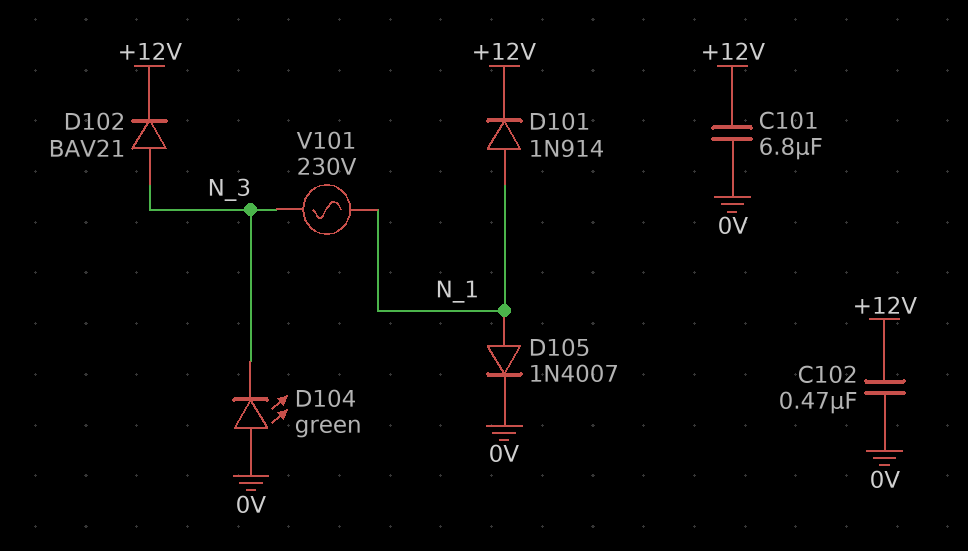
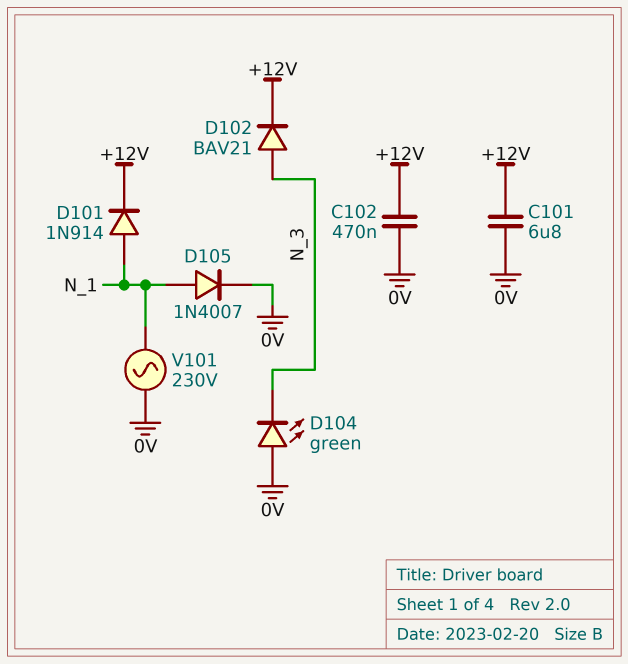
V101: AC 230V (N_1, N_3) -> AC 230V (0V, N_1)

